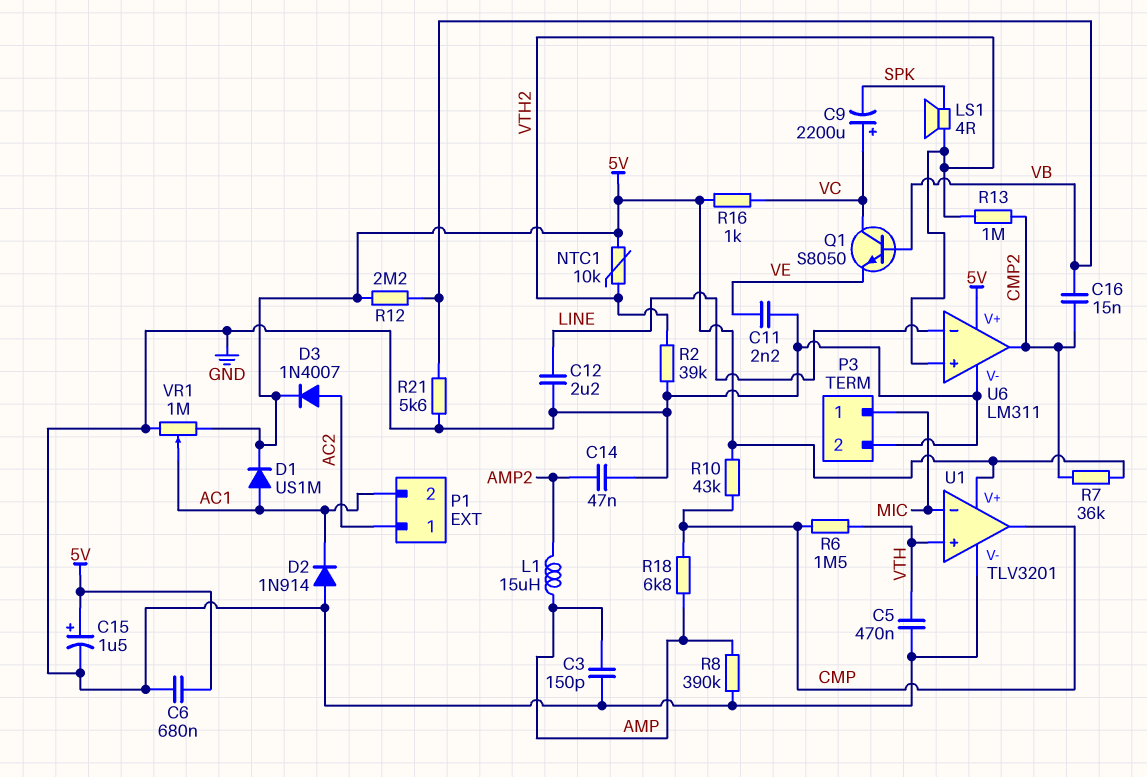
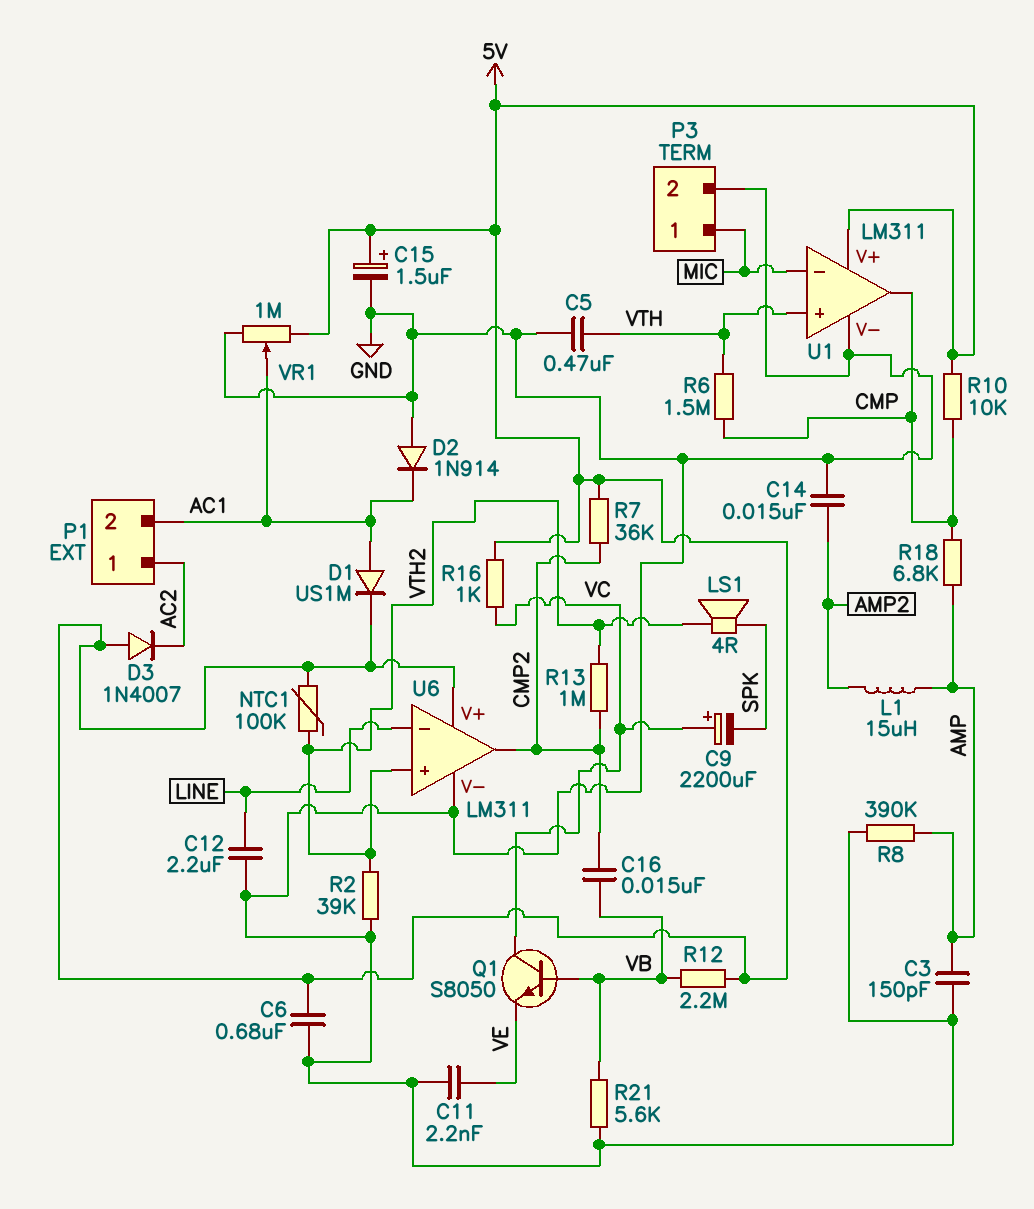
C14: 47nF (AMP2, GND) -> 15nF (AMP2, GND)
D3: diode 1N4007 (A AC2, K 5V) -> diode 1N4007 (A 5V, K AC2)
NTC1: 10k (5V, VTH2) -> 100k (5V, VTH2)
R10: 43k (5V, CMP) -> 10k (5V, CMP)
U1: TLV3201 -> LM311

